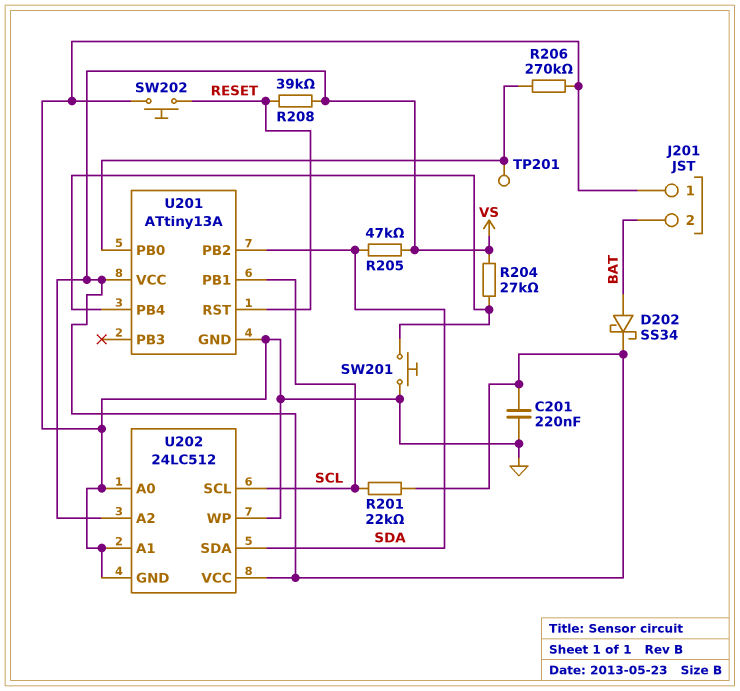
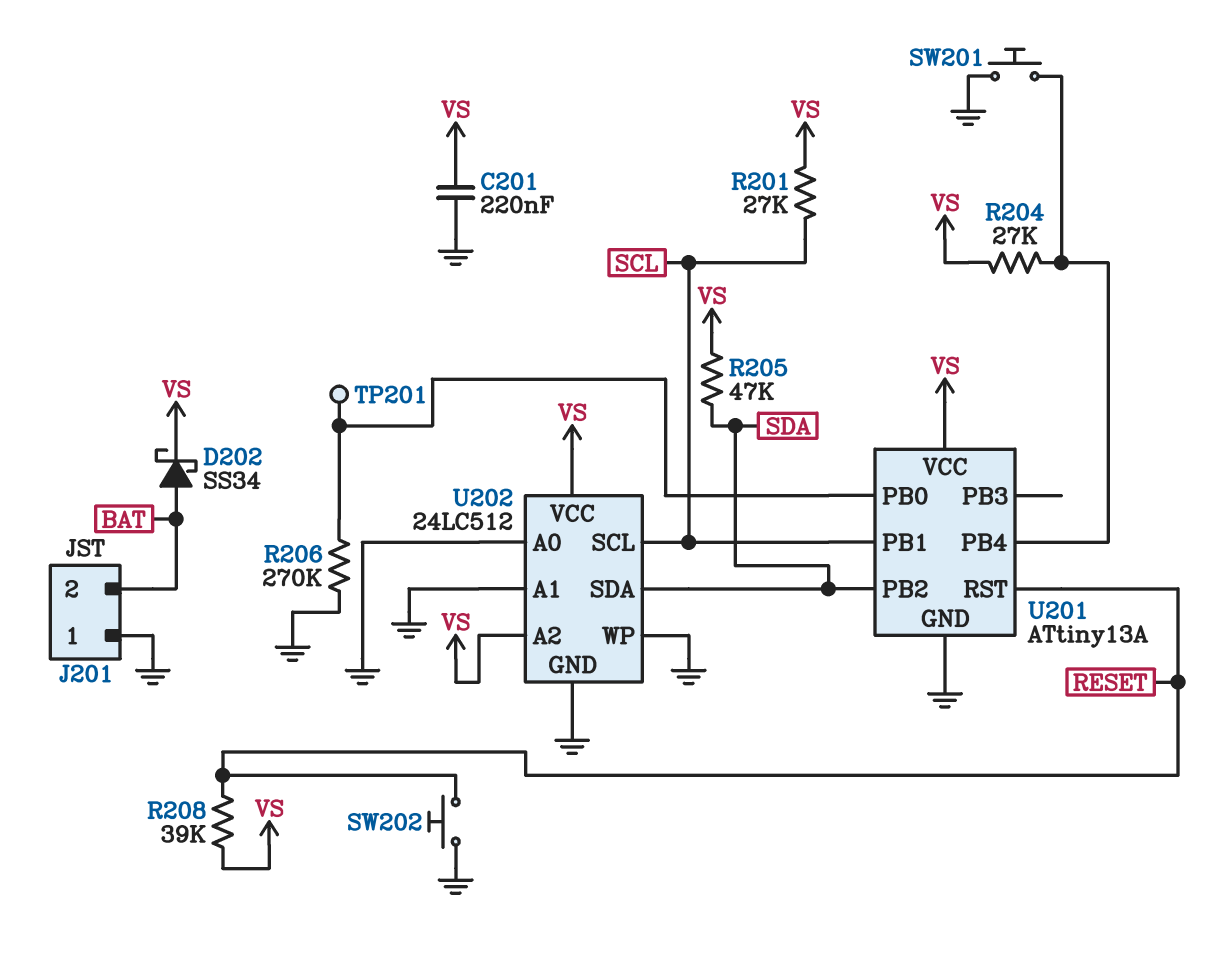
R201: 22k (SCL, VS) -> 27k (SCL, VS)

